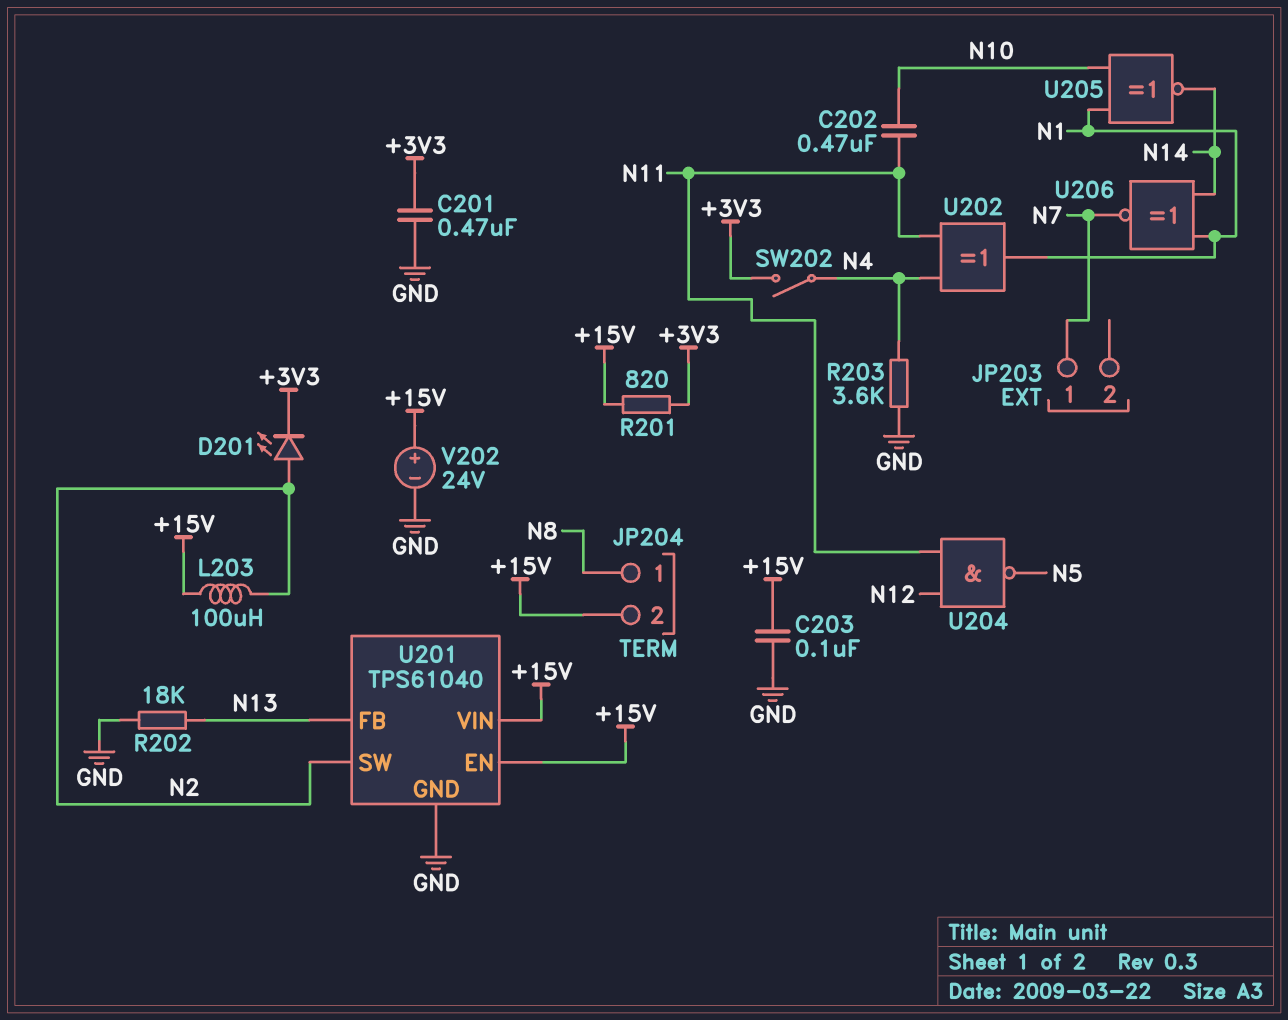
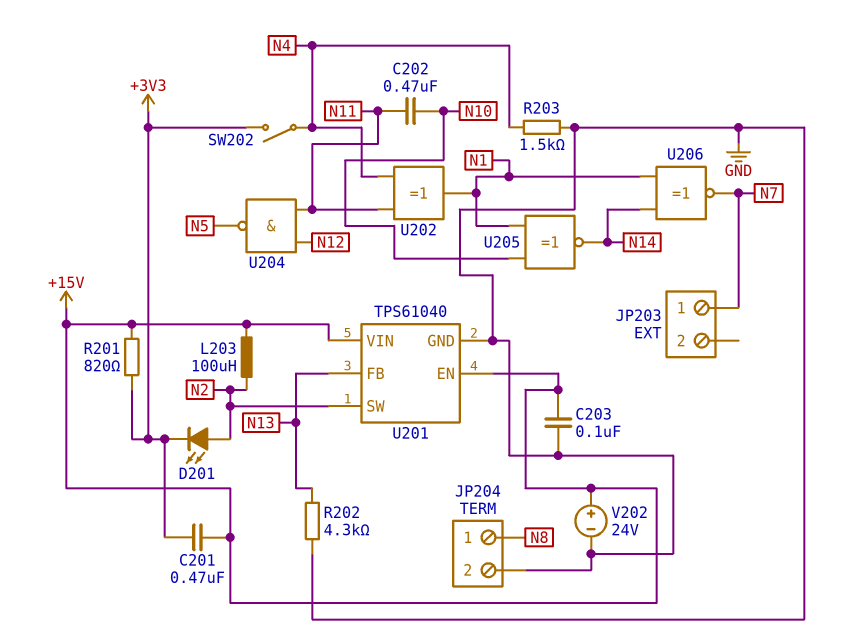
C201: 470nF (+3V3, GND) -> 470nF (+3V3, +15V)
JP204 pin 2: +15V -> GND
R202: 18k (GND, N13) -> 4.3k (GND, N13)
R203: 3.6k (GND, N4) -> 1.5k (GND, N4)

